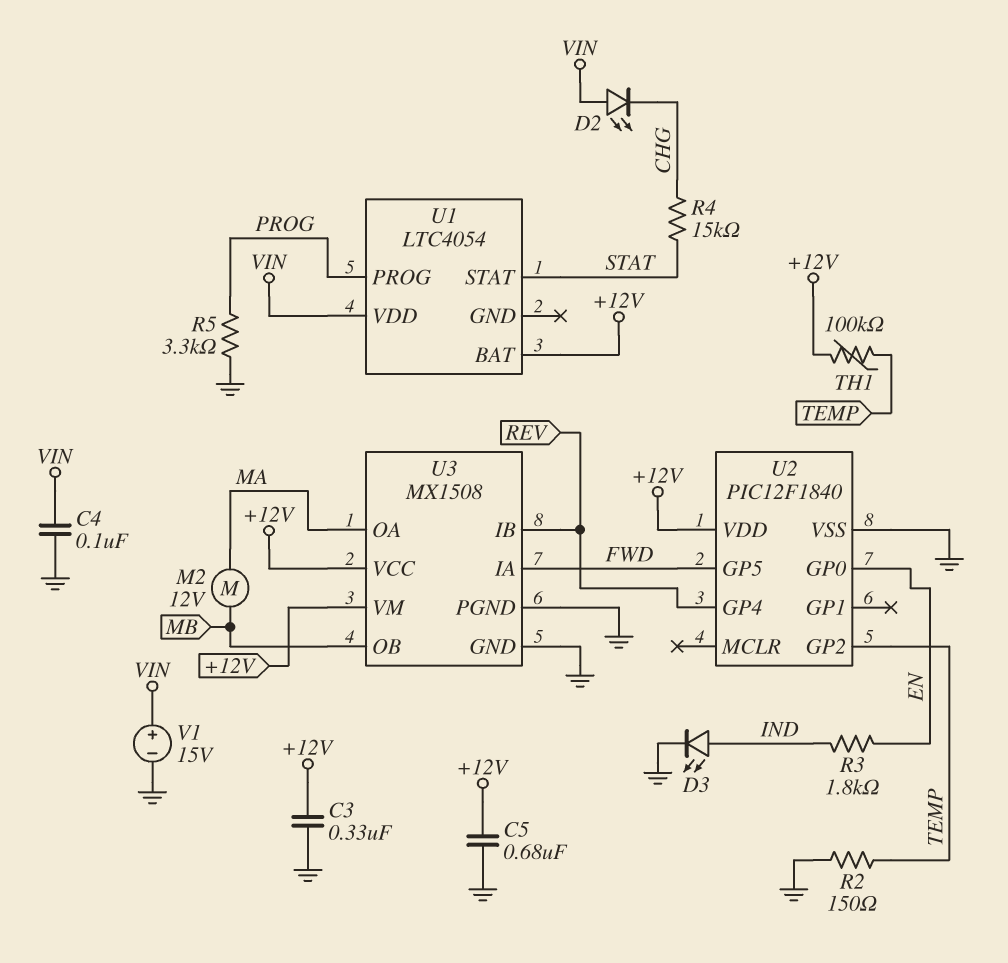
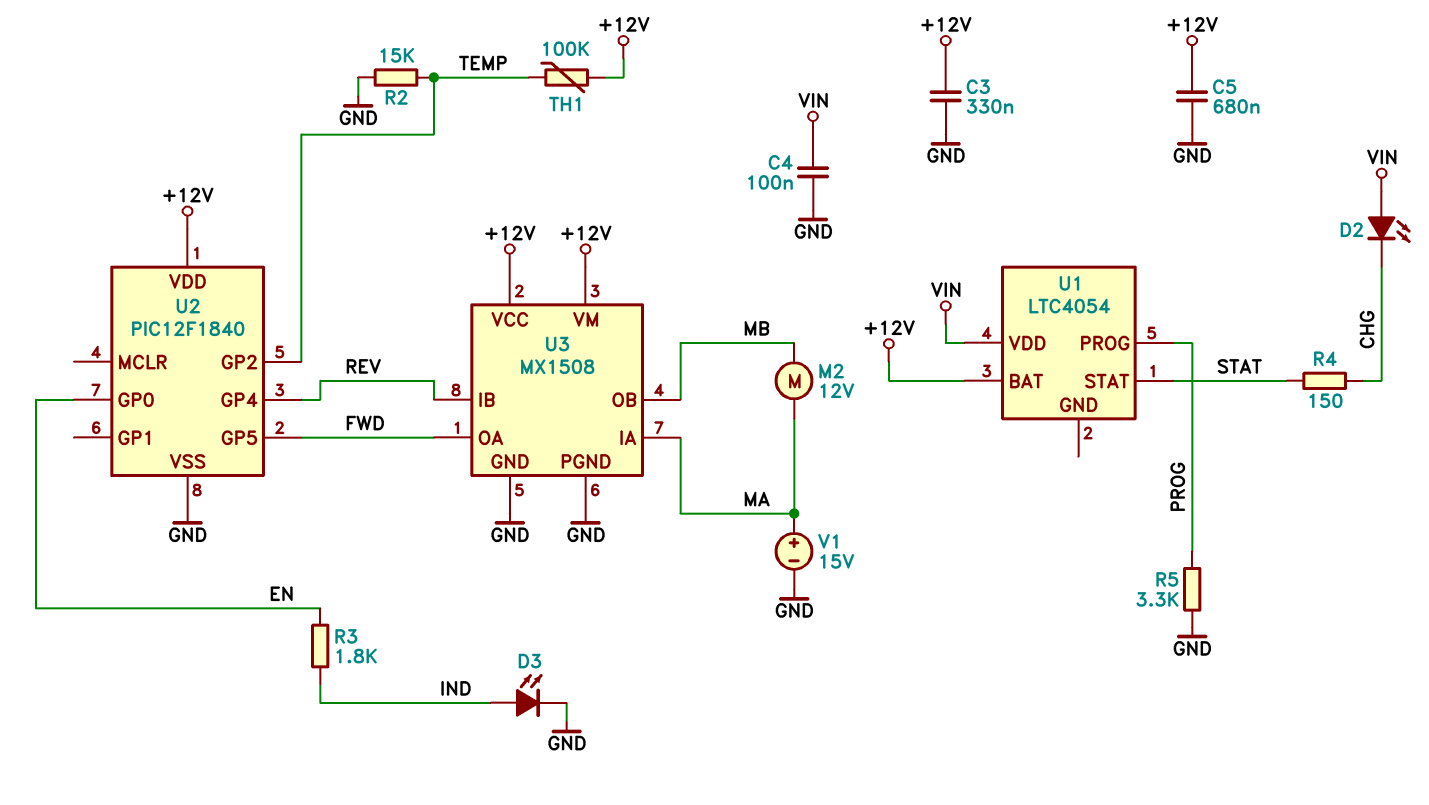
R2: 150 (GND, TEMP) -> 15k (GND, TEMP)
R4: 15k (CHG, STAT) -> 150 (CHG, STAT)
U3 pin IA: FWD -> MA
U3 pin OA: MA -> FWD
V1: 15V (plus VIN, minus GND) -> 15V (plus MA, minus GND)

